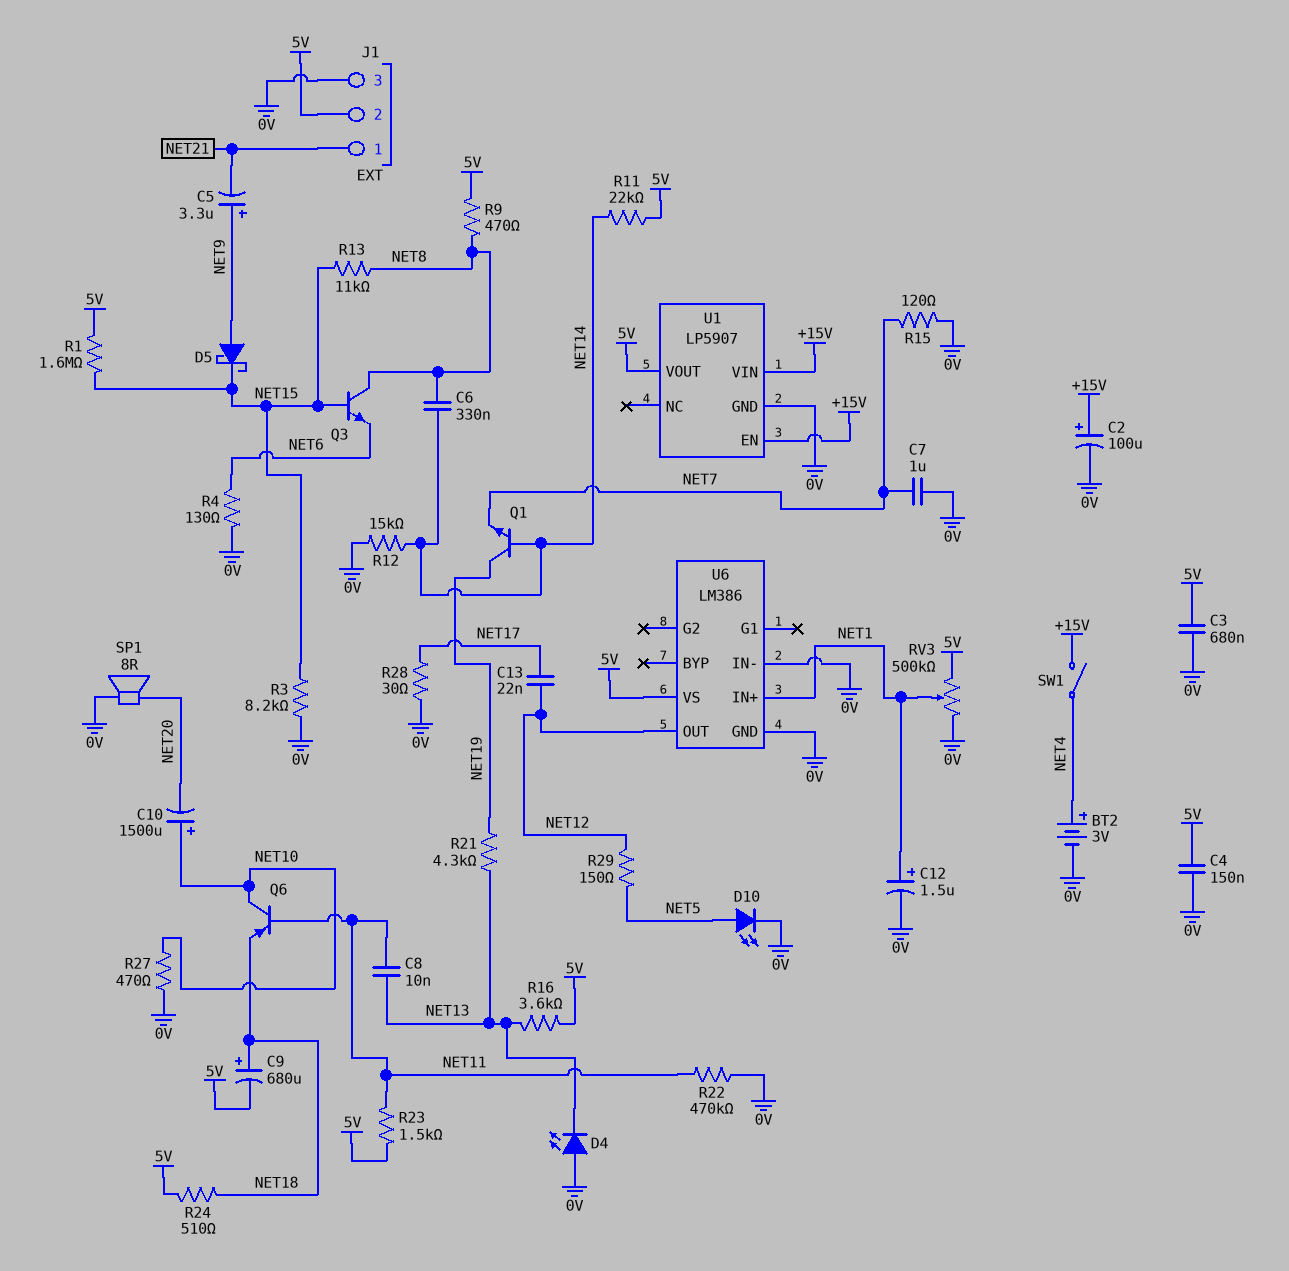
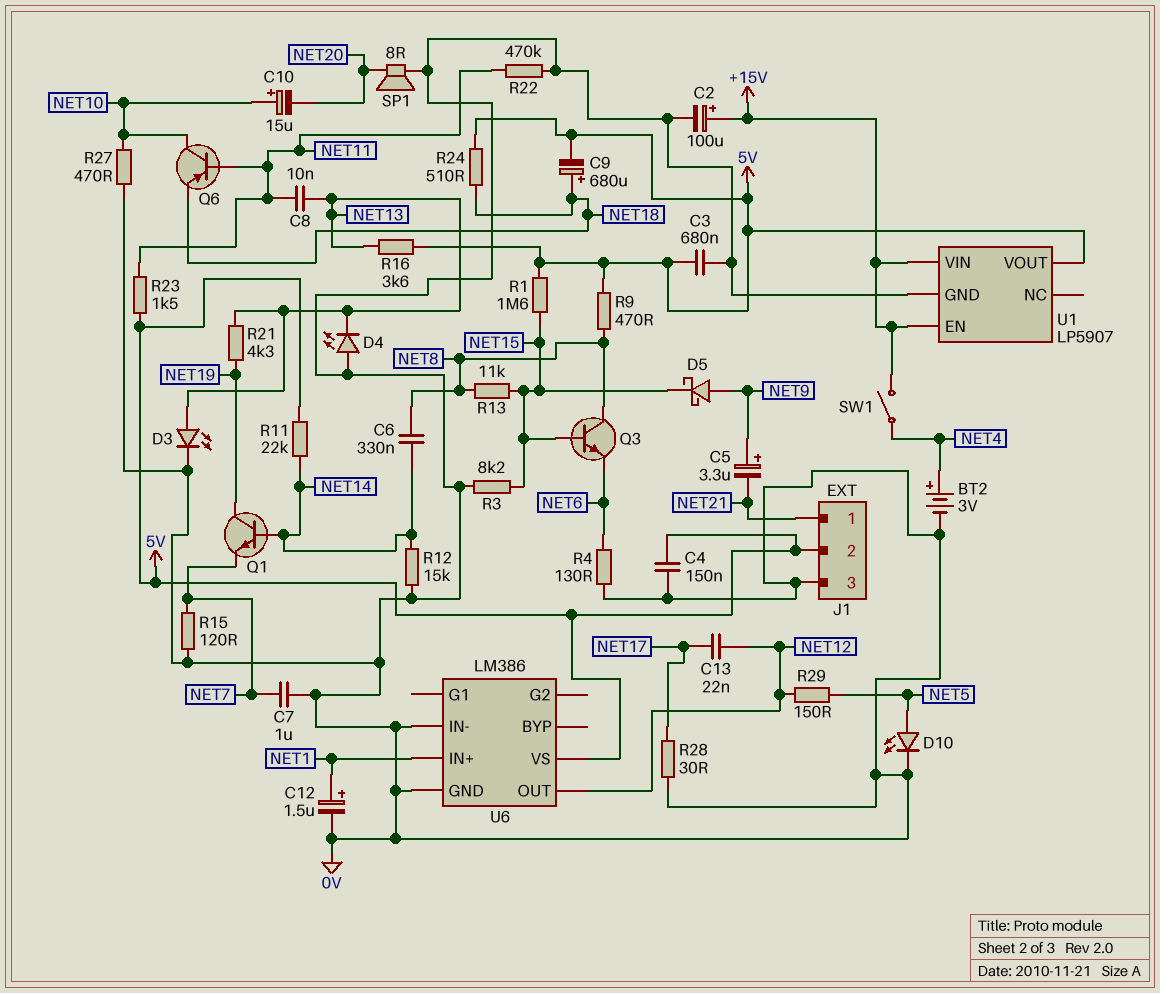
C10: 1500uF (plus NET10, minus NET20) -> 15uF (plus NET10, minus NET20)
D3: none -> LED (A NET13, K 0V)
RV3: 500k (0V, 5V, wiper NET1) -> none

